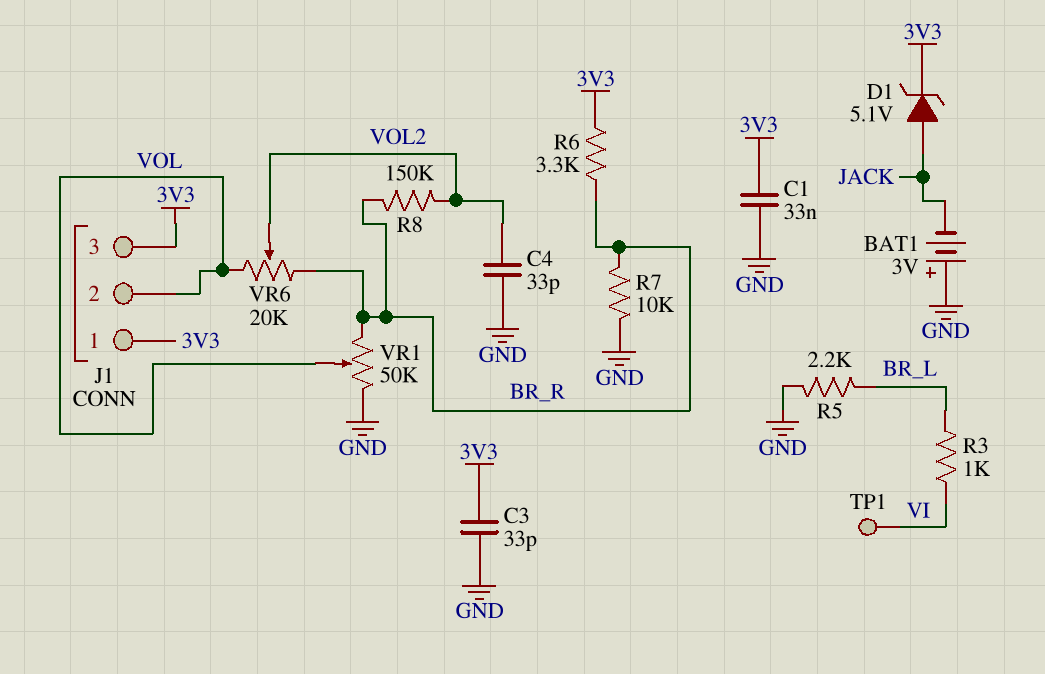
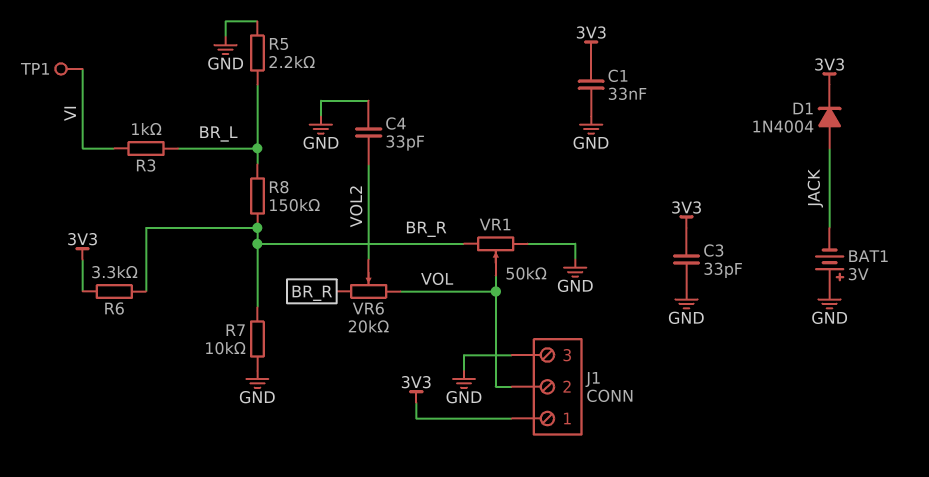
D1: zener 5.1V (A JACK, K 3V3) -> diode 1N4004 (A JACK, K 3V3)
J1 pin 3: 3V3 -> GND
R8: 150k (BR_R, VOL2) -> 150k (BR_L, BR_R)

